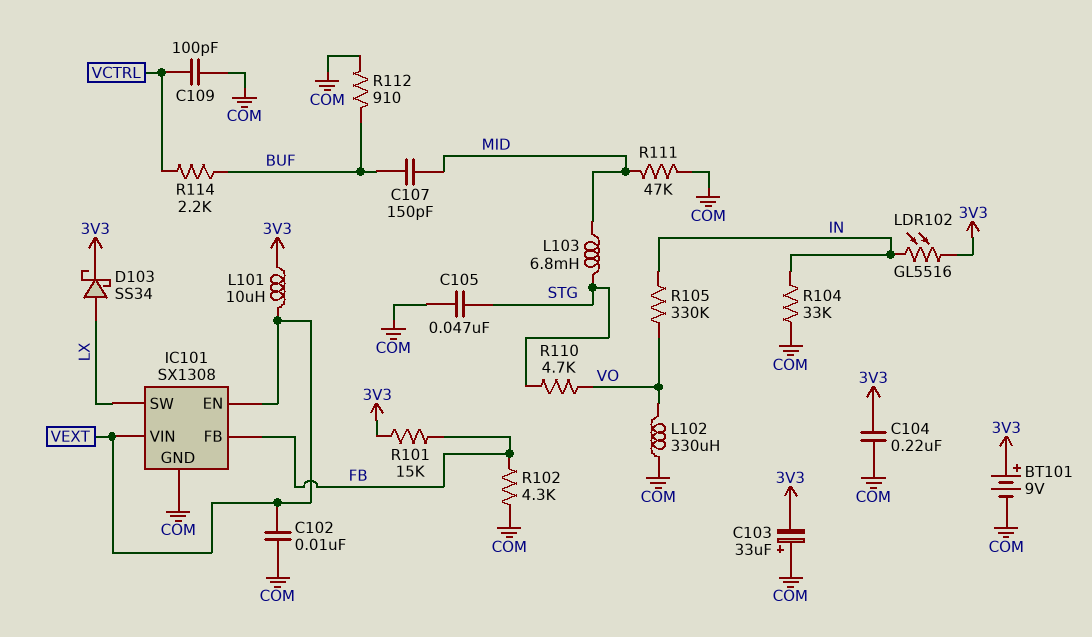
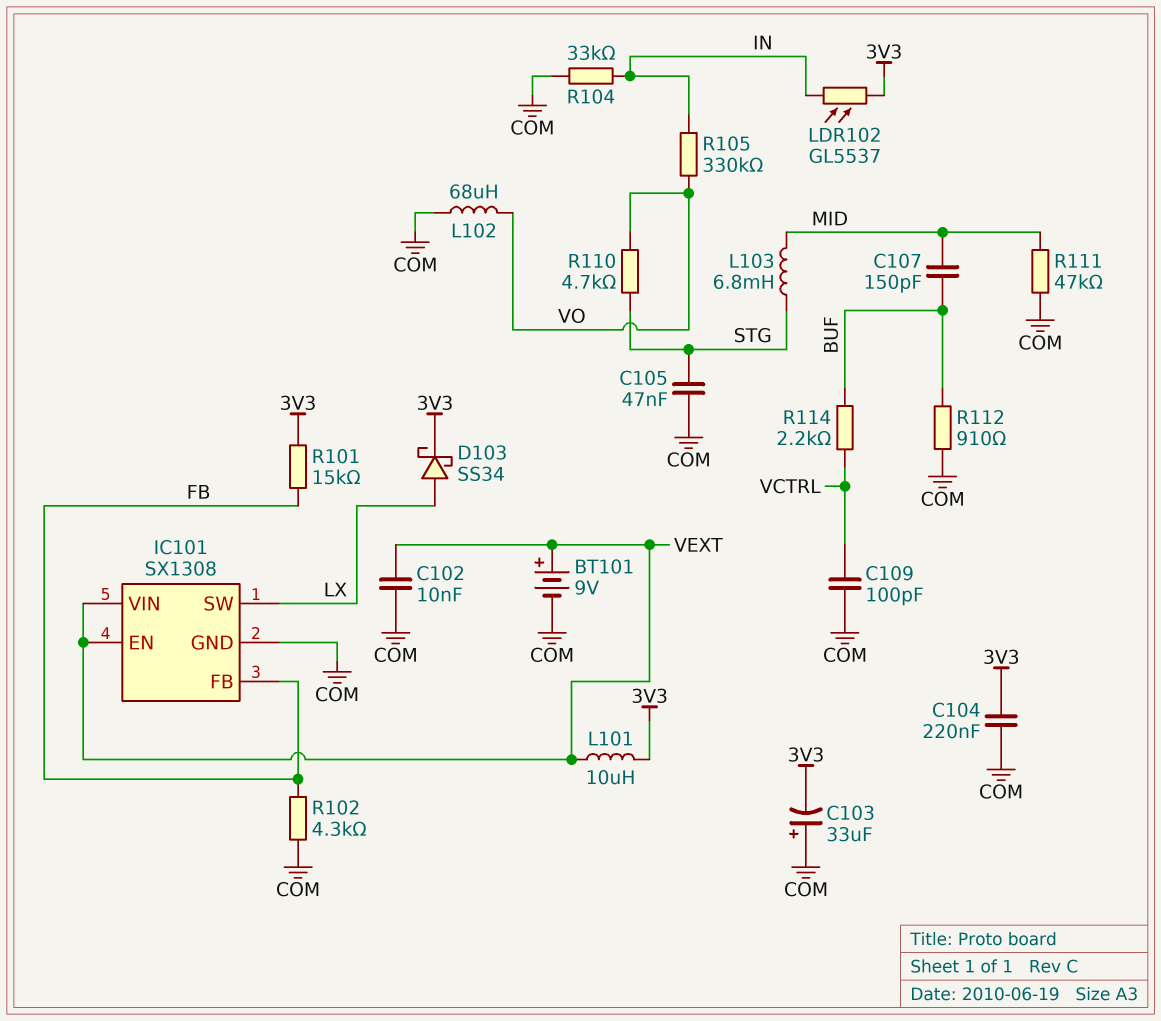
BT101: 9V (plus 3V3, minus COM) -> 9V (plus VEXT, minus COM)
L102: 330uH (COM, VO) -> 68uH (COM, VO)
LDR102: GL5516 (3V3, IN) -> GL5537 (3V3, IN)

